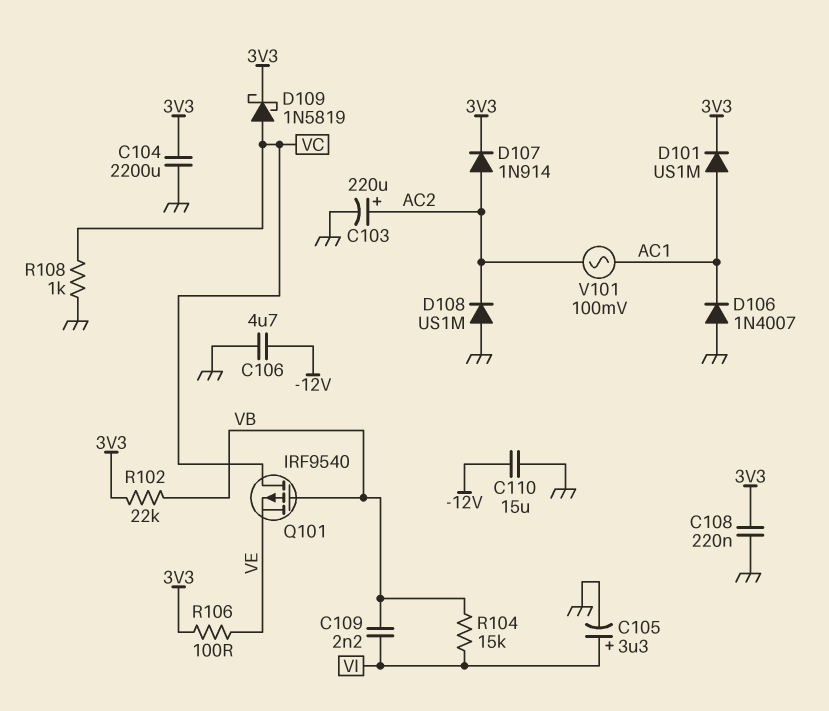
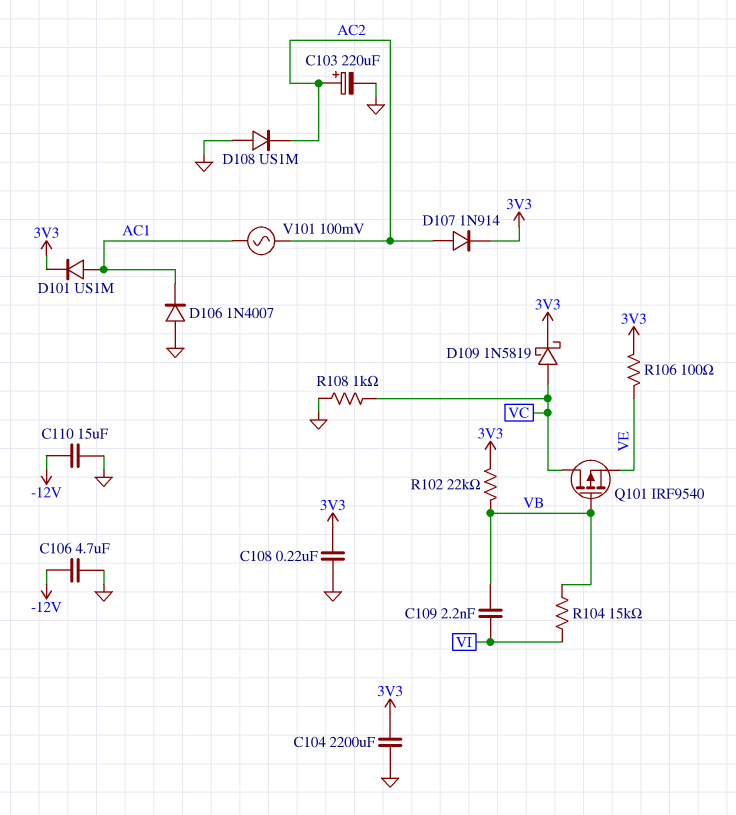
C105: 3.3uF (plus VI, minus GND) -> none

